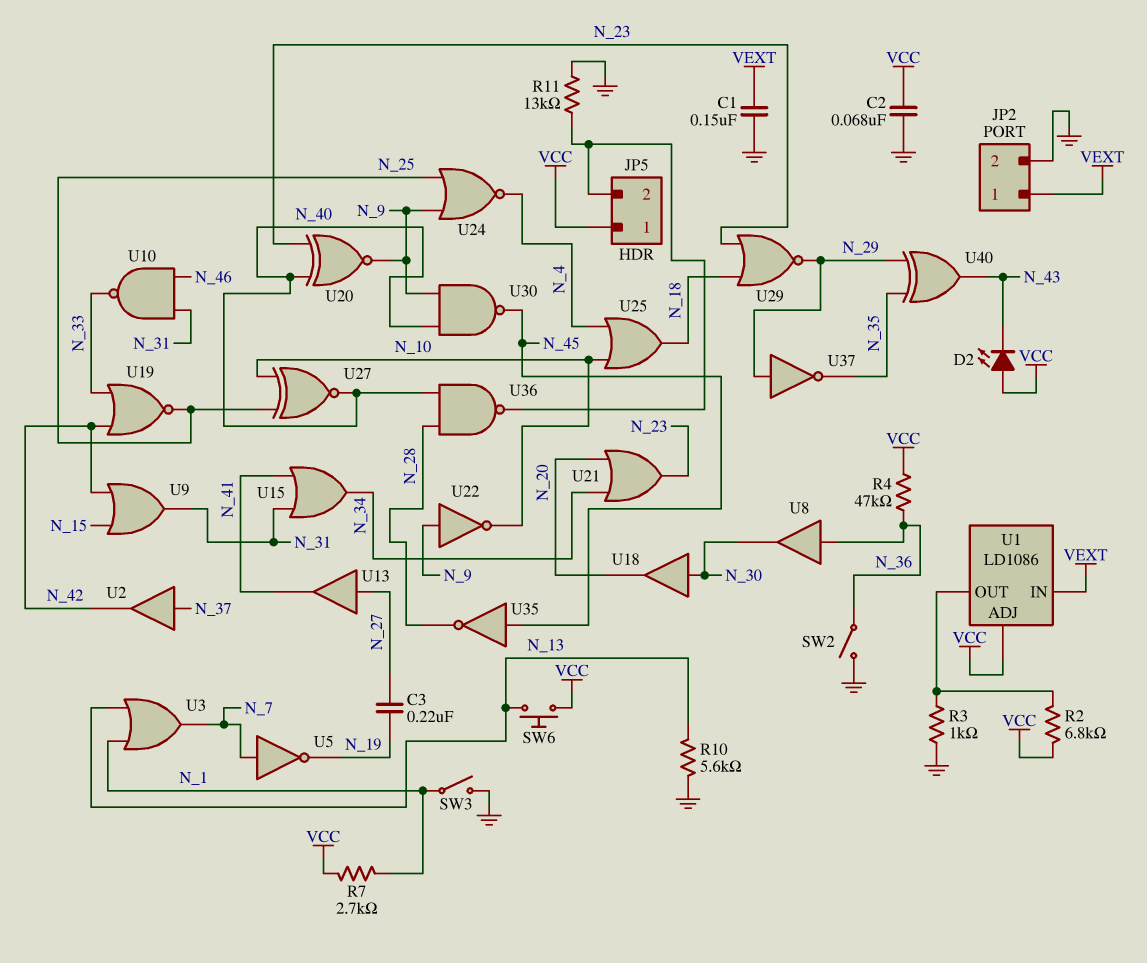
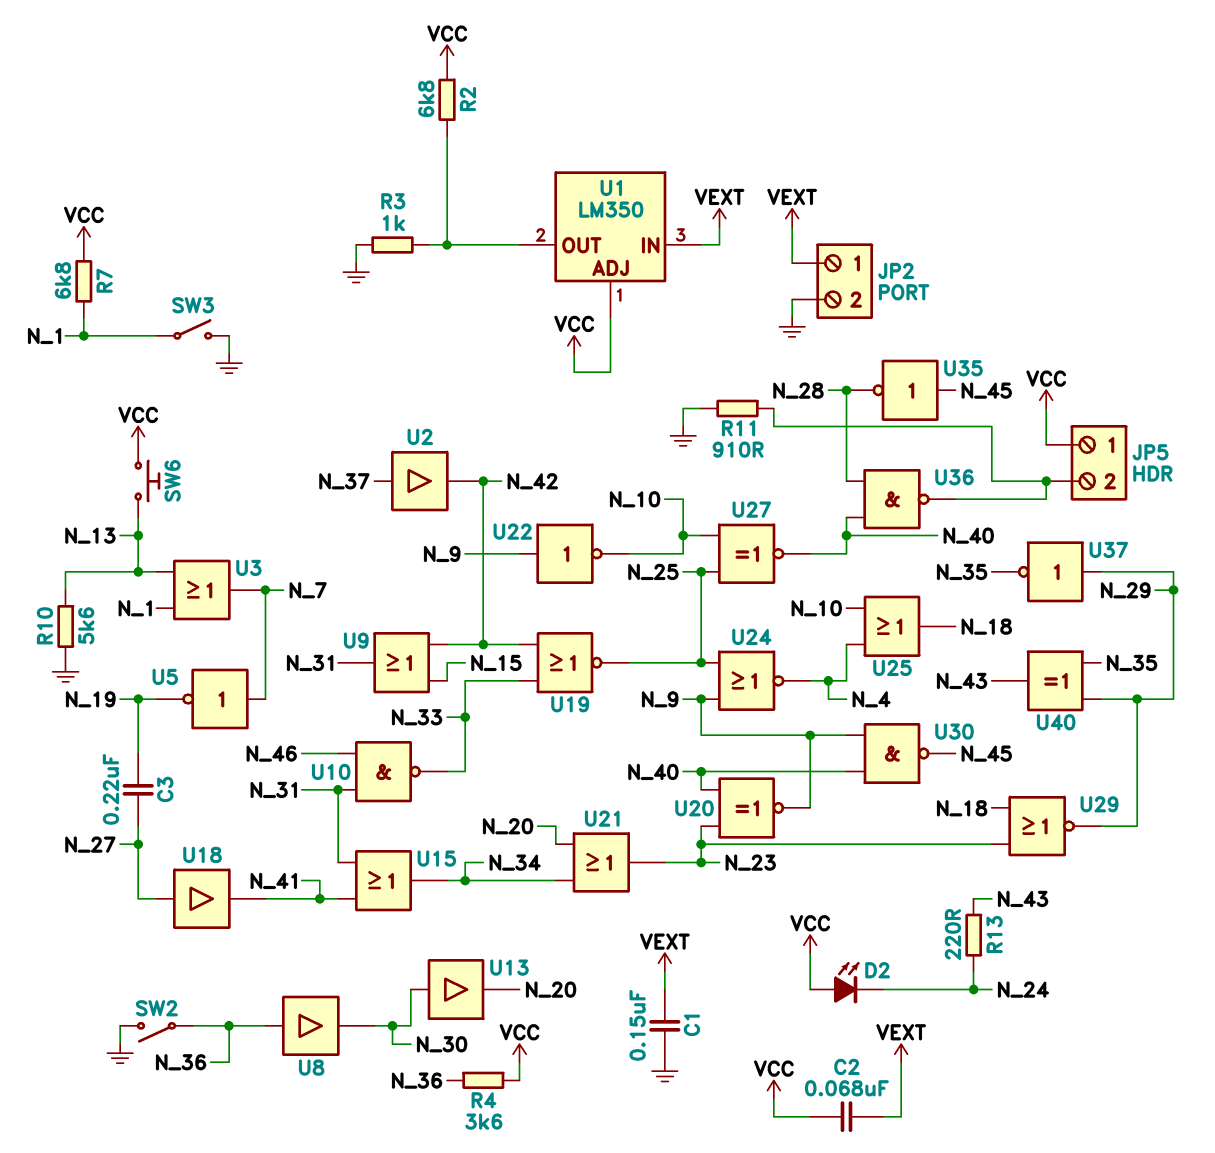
C2: 68nF (GND, VCC) -> 68nF (VCC, VEXT)
D2: LED (A VCC, K N_43) -> LED (A VCC, K N_24)
R4: 47k (N_36, VCC) -> 3.6k (N_36, VCC)
R7: 2.7k (N_1, VCC) -> 6.8k (N_1, VCC)
R11: 13k (GND, JP5/2) -> 910 (GND, JP5/2)
R13: none -> 220 (N_24, N_43)
U1: LD1086 -> LM350
U13: buffer (in N_27, out N_41) -> buffer (in N_30, out N_20)
U18: buffer (in N_30, out N_20) -> buffer (in N_27, out N_41)

